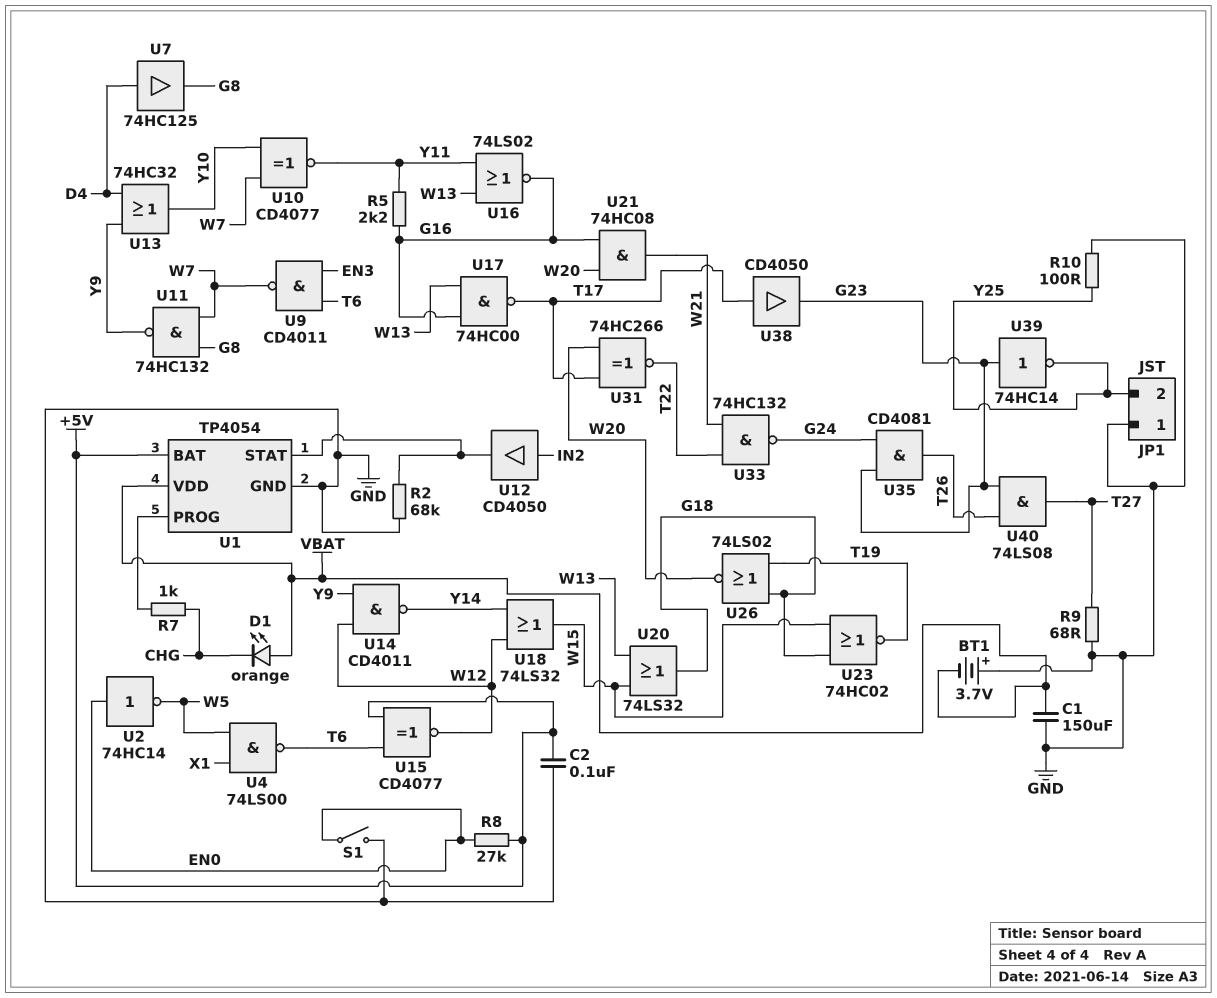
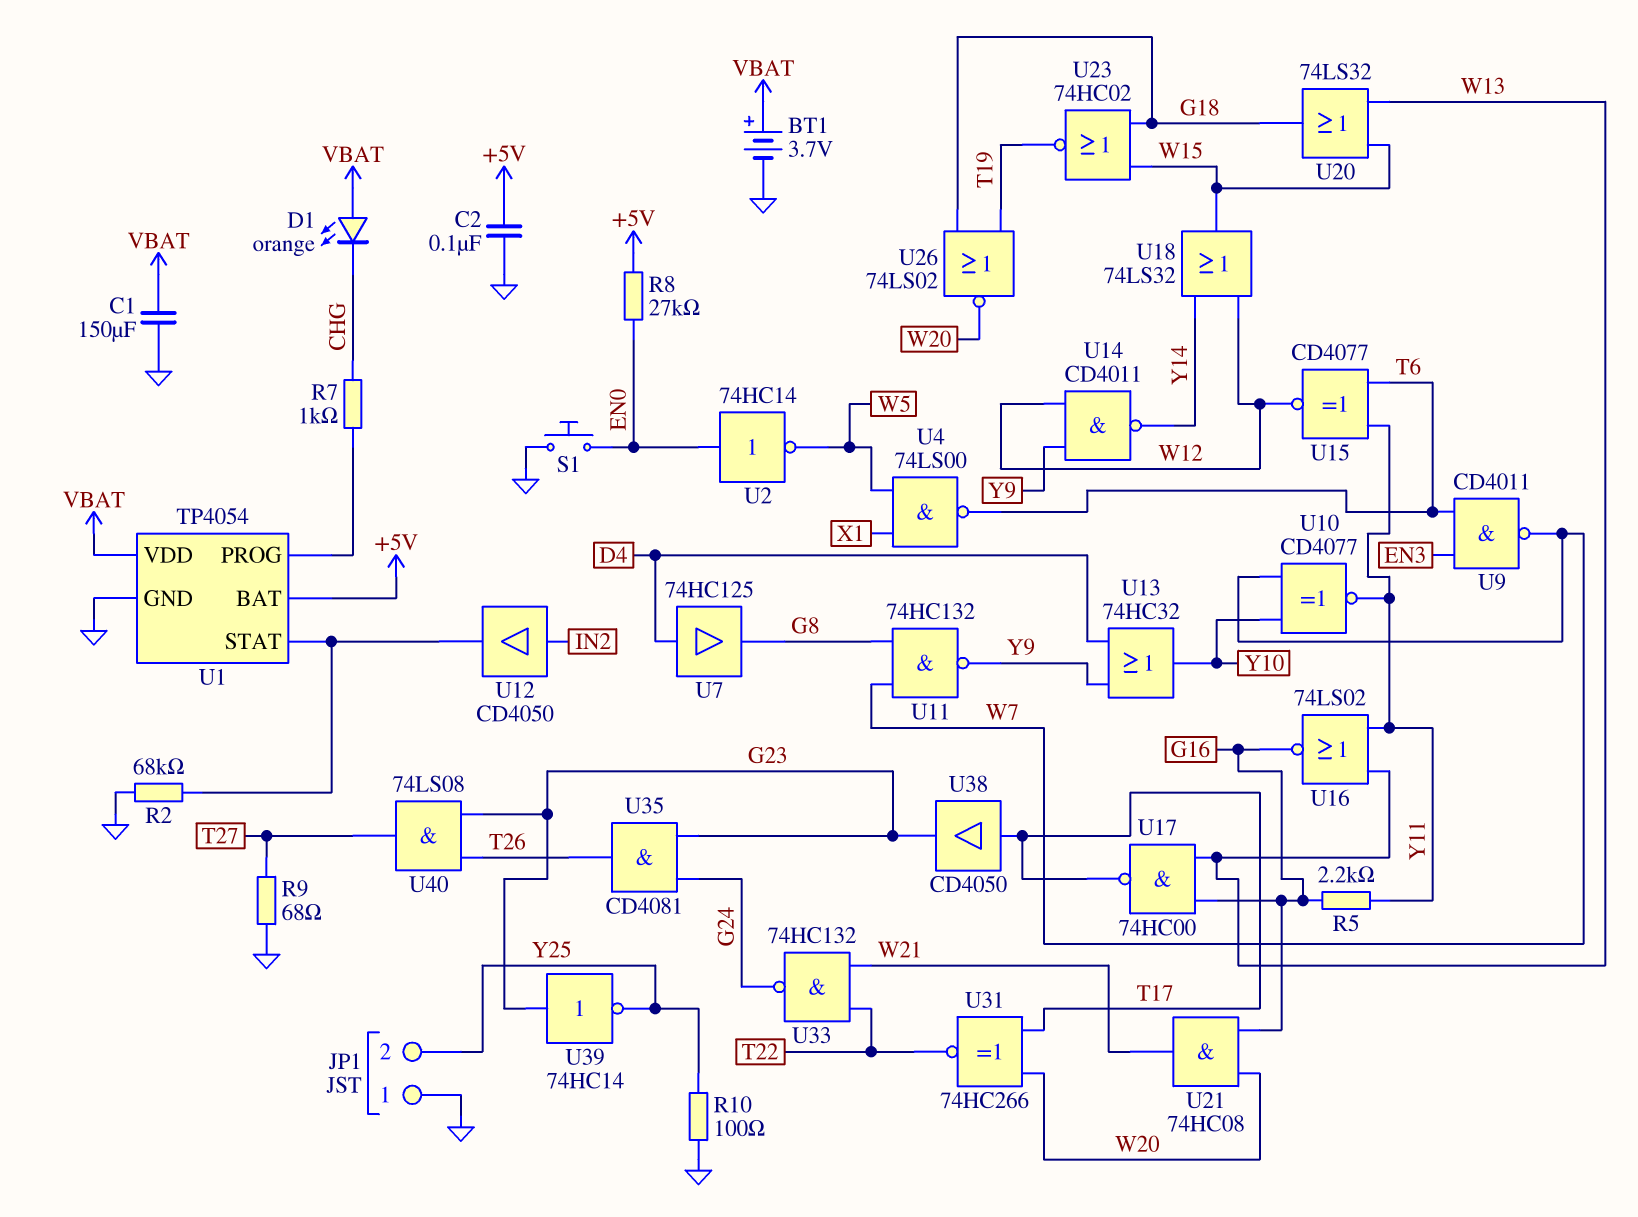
BT1: 3.7V (plus GND, minus VBAT) -> 3.7V (plus VBAT, minus GND)
S1: switch (EN0, GND) -> button (EN0, GND)
U15: XNOR CD4077 (in +5V, in T6, out W12) -> XNOR CD4077 (in T6, in Y11, out W12)

